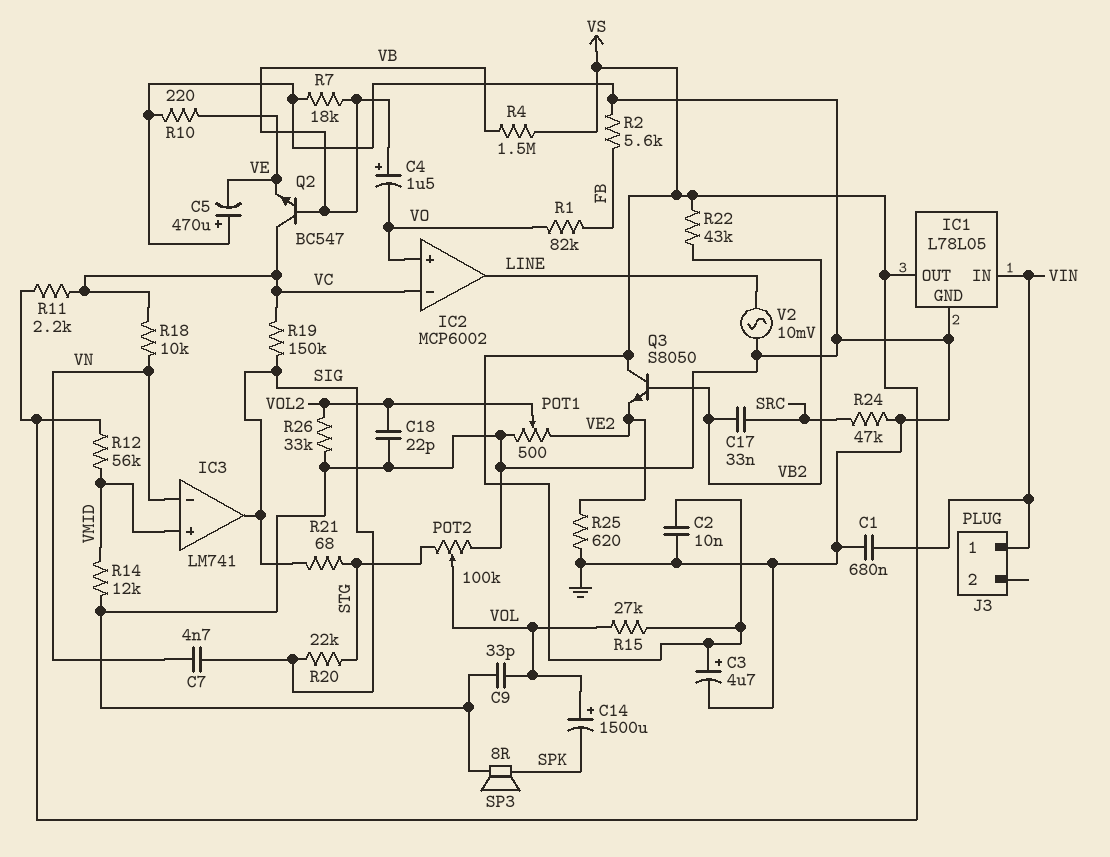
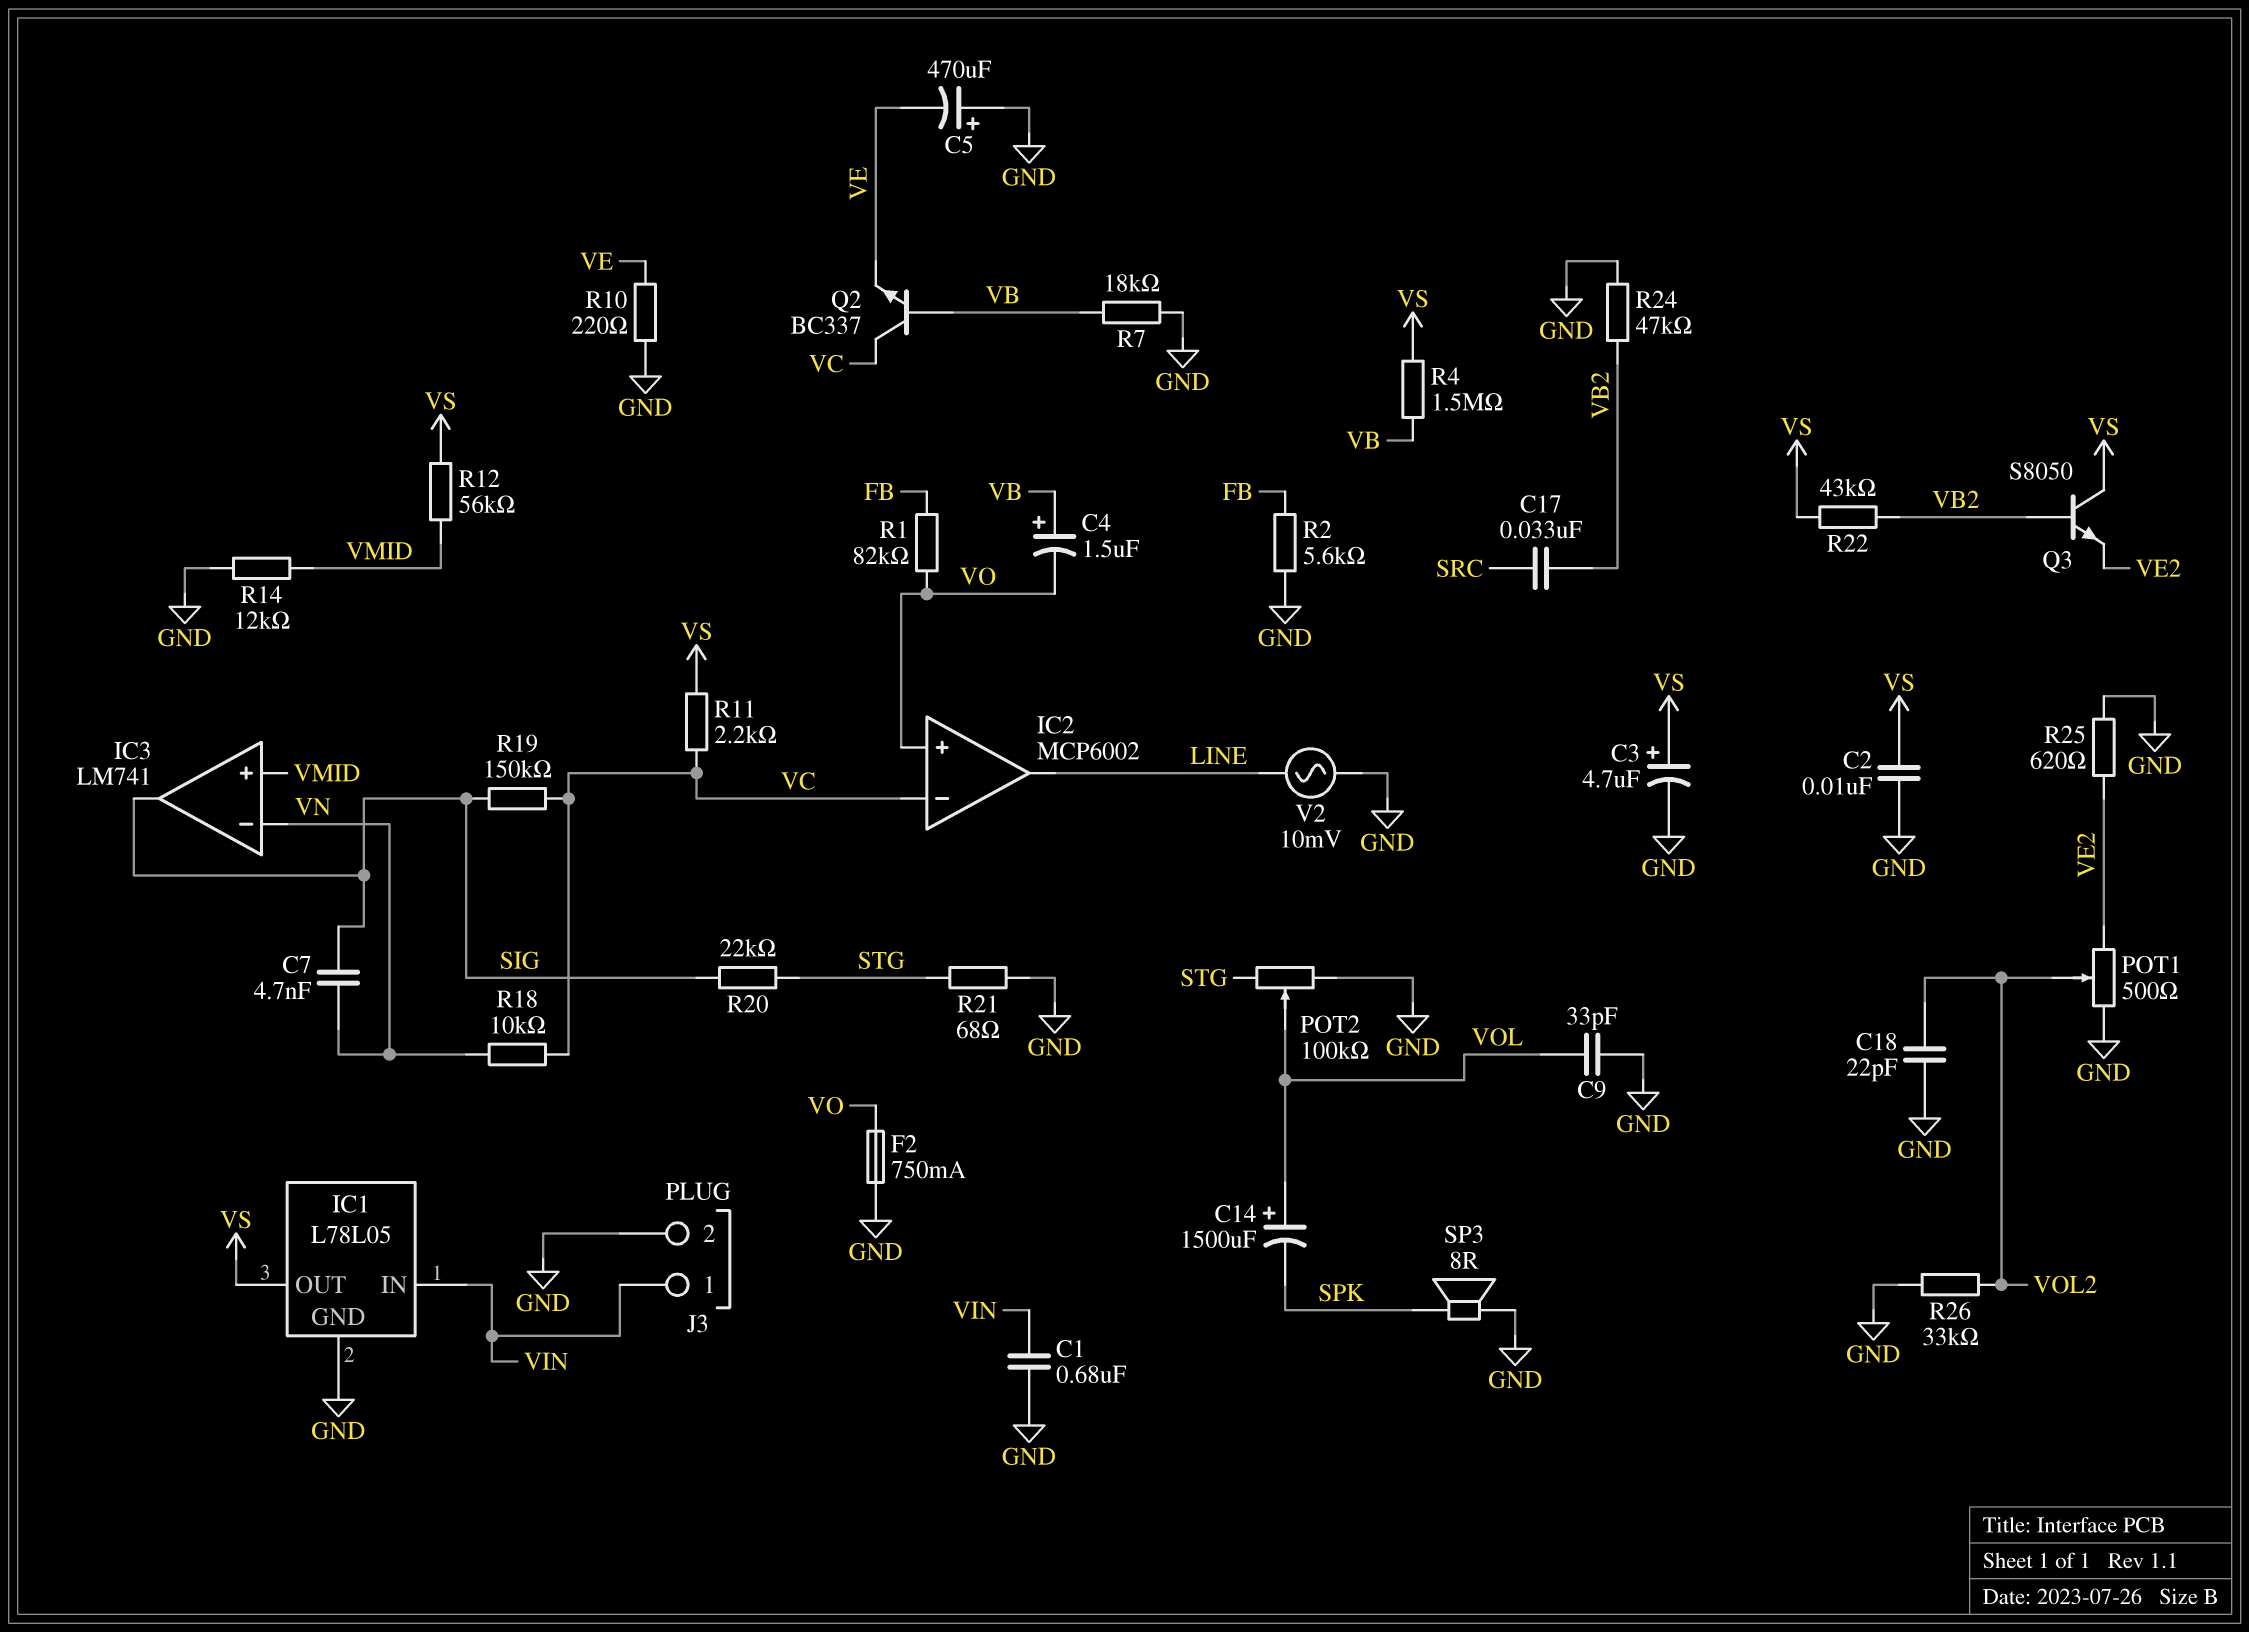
F2: none -> 750mA (GND, VO)
J3 pin 2: none -> GND
Q2: NPN BC547 (B VB, C VC, E VE) -> NPN BC337 (B VB, C VC, E VE)
R15: 27k (VOL, VS) -> none
R21: 68 (SIG, STG) -> 68 (GND, STG)
R24: 47k (GND, SRC) -> 47k (GND, VB2)

